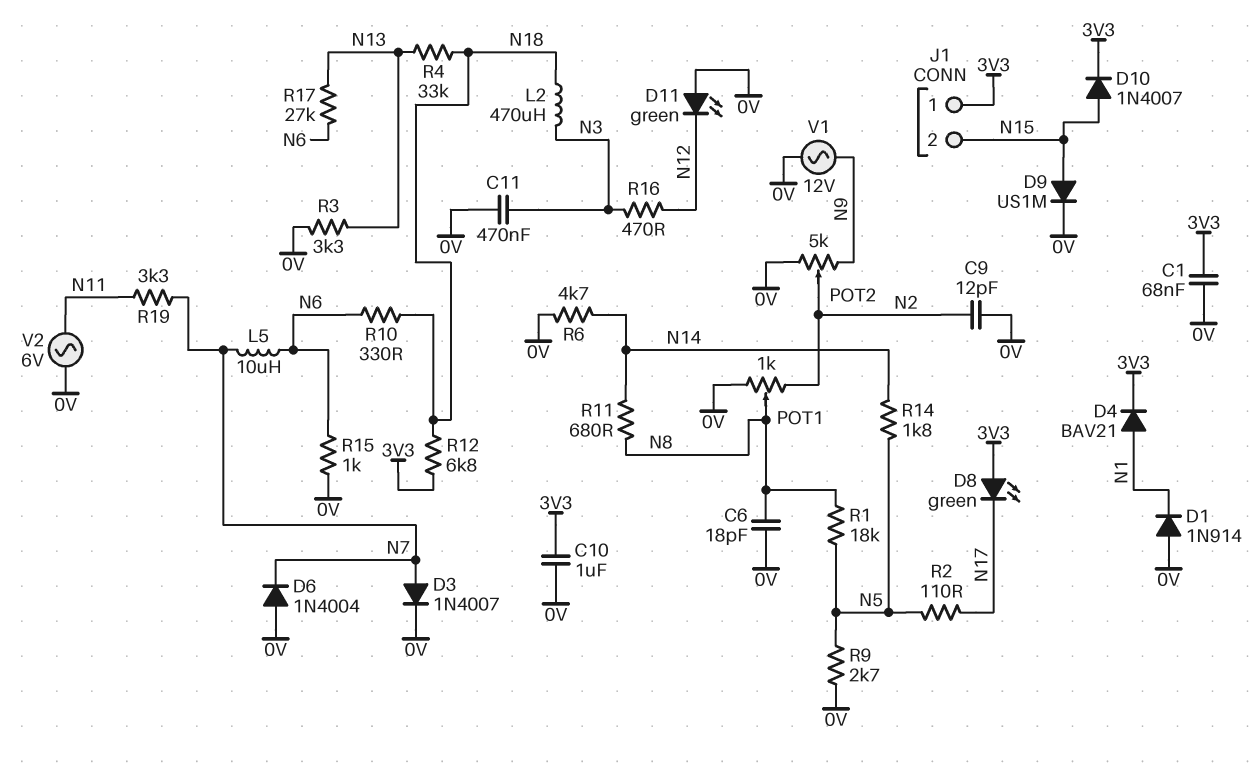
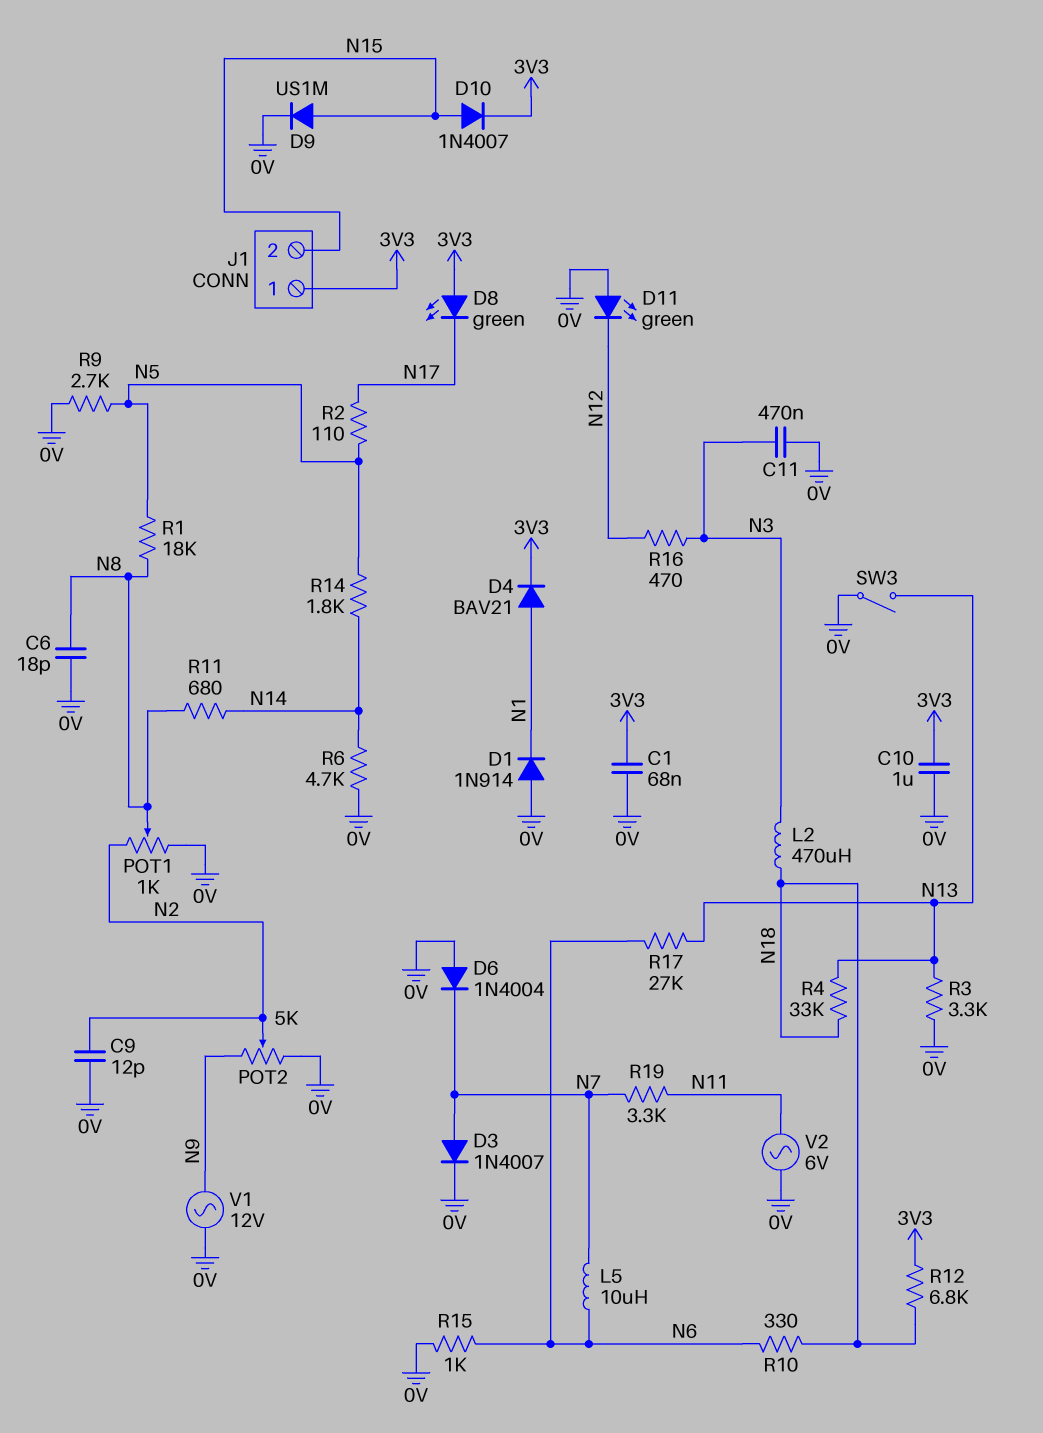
SW3: none -> switch (0V, N13)

